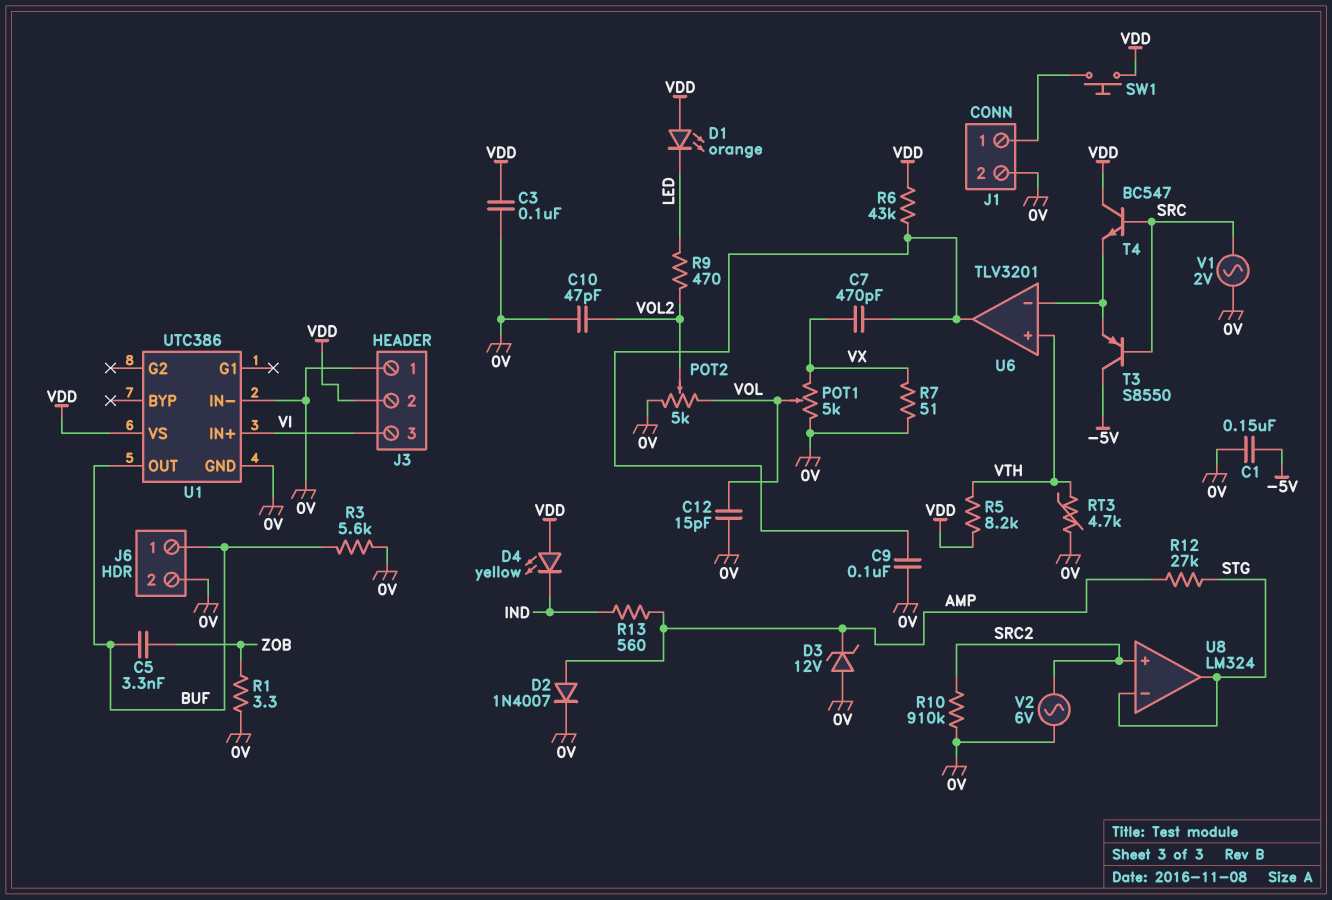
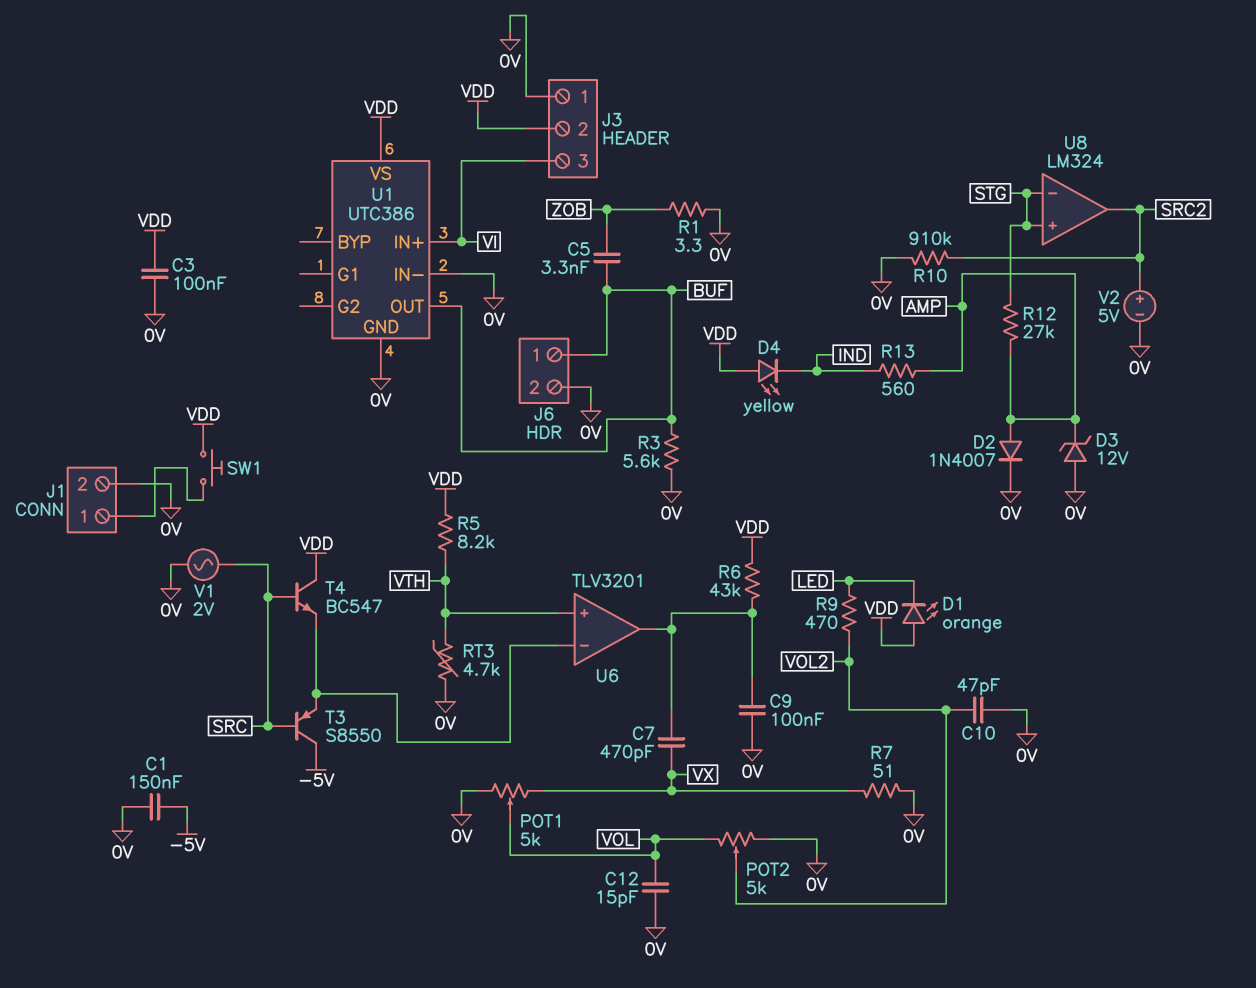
U8 pin in+: SRC2 -> STG
U8 pin out: STG -> SRC2
V2: AC 6V (0V, SRC2) -> 5V (plus SRC2, minus 0V)

